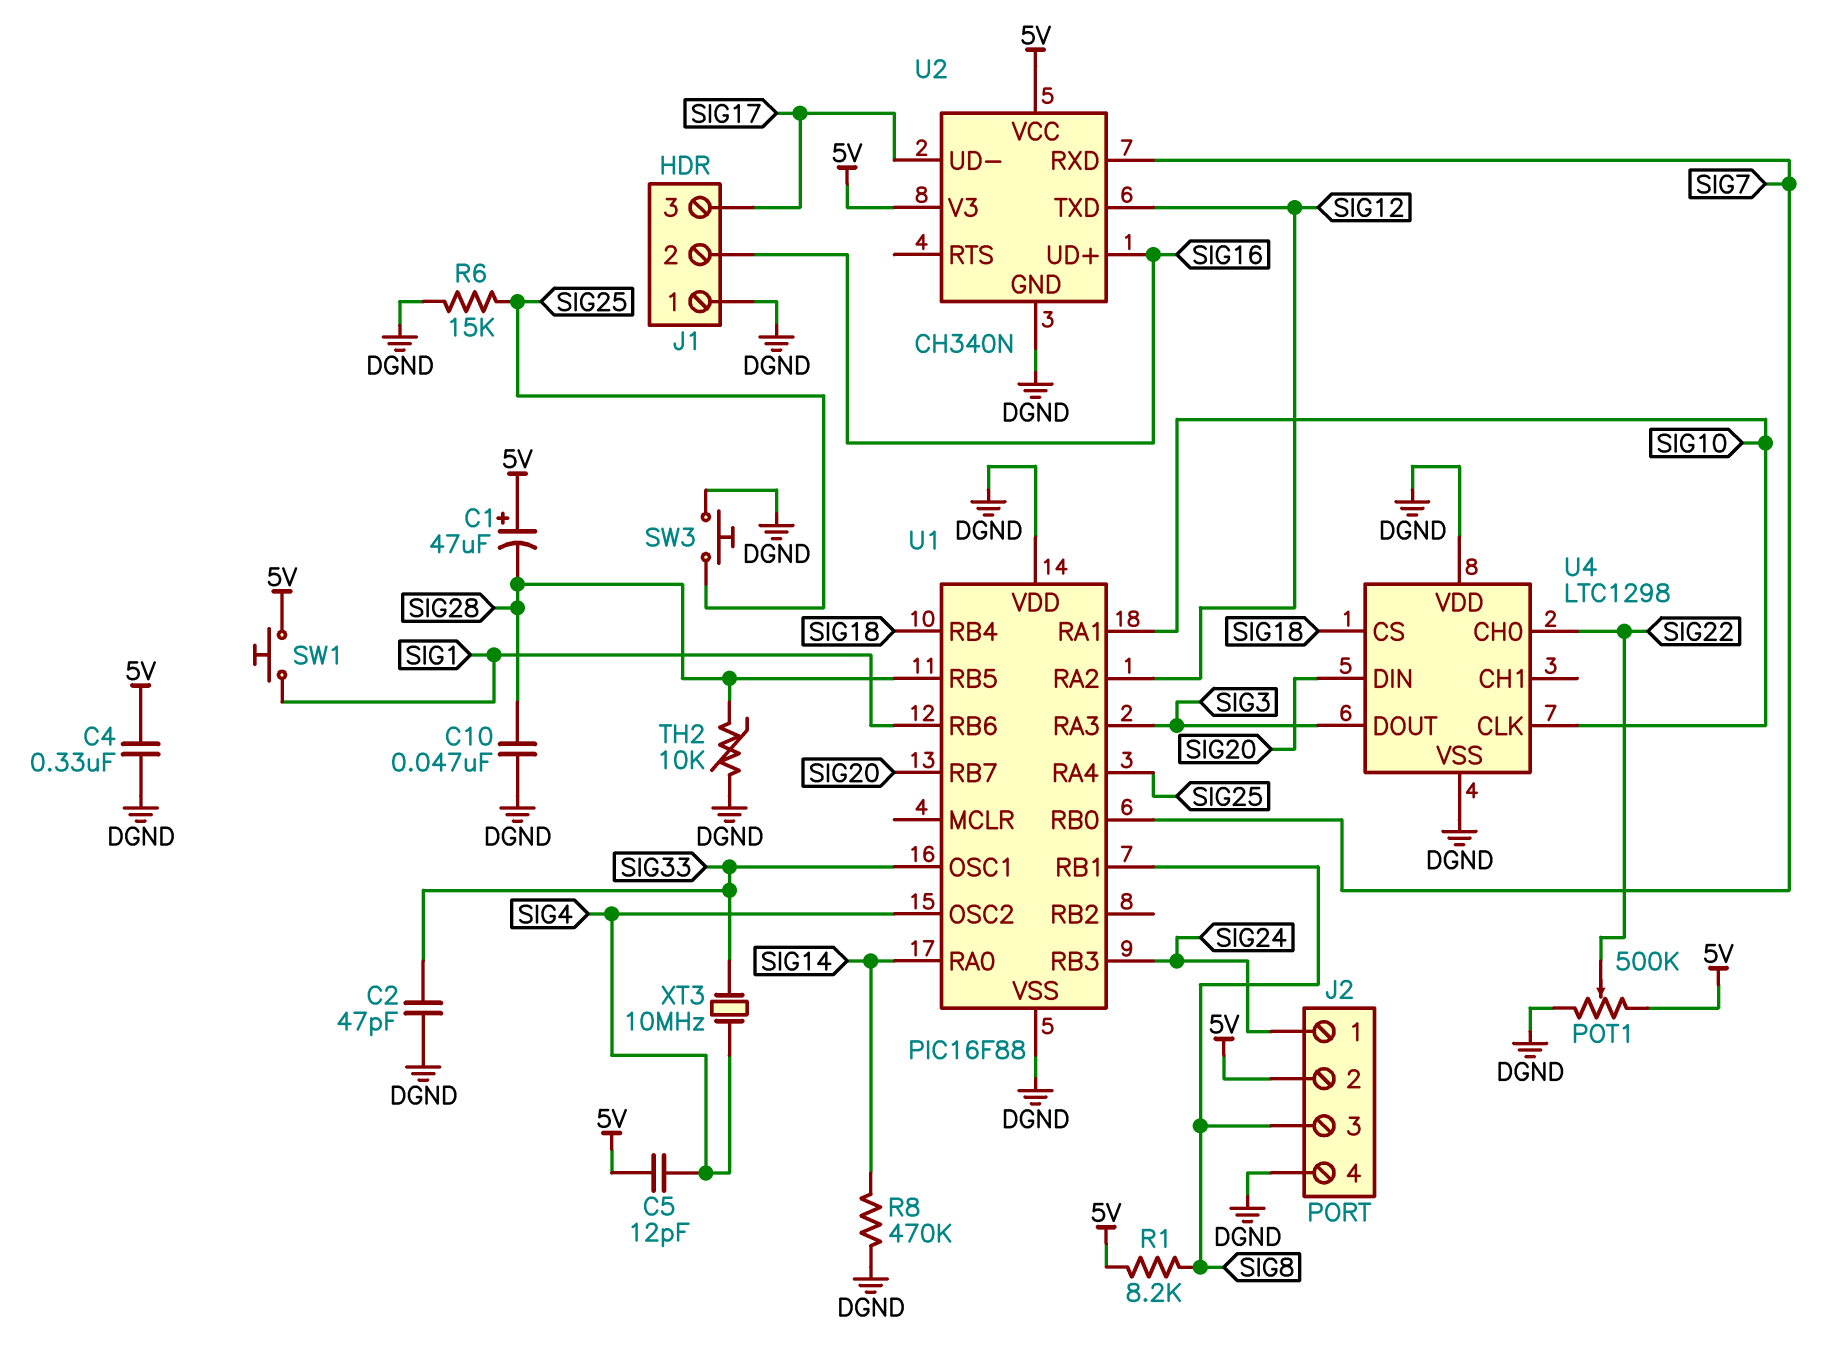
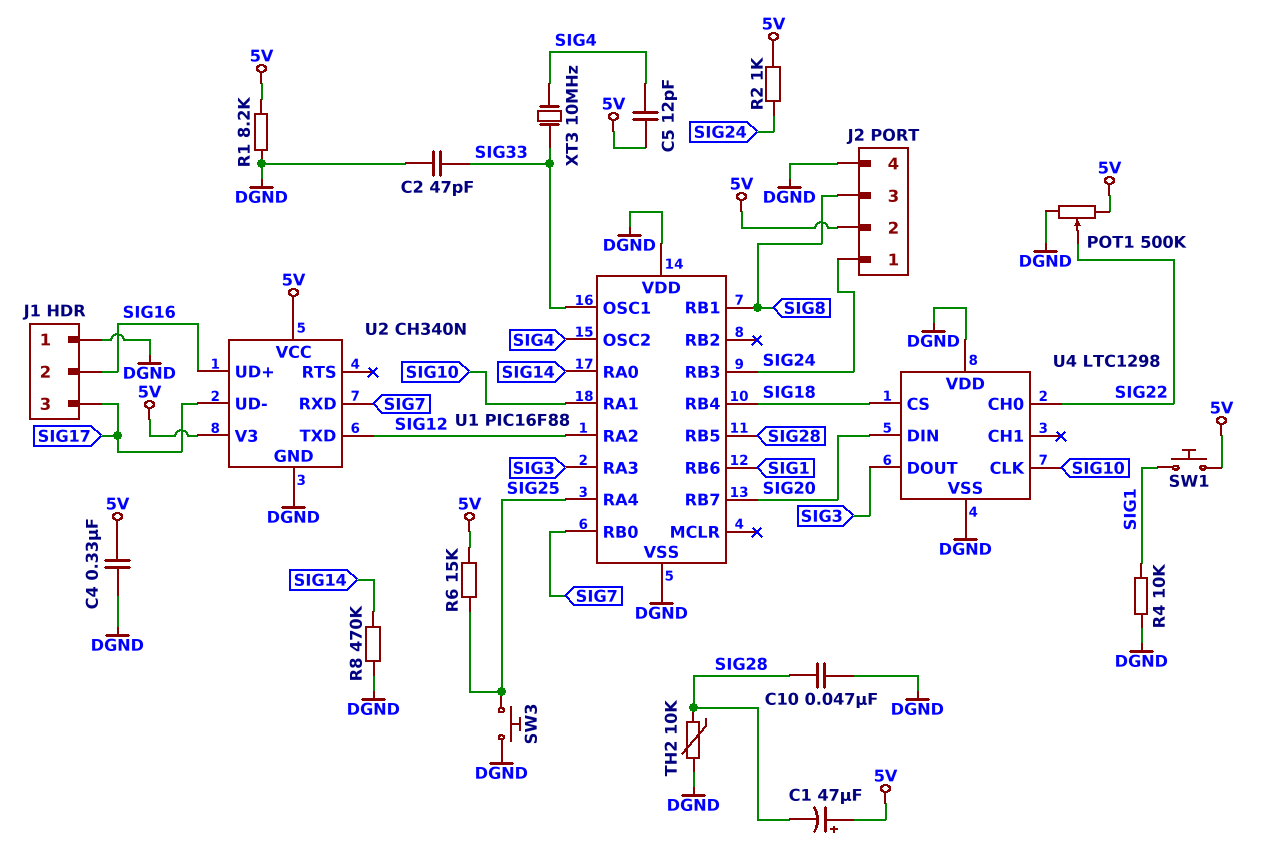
R1: 8.2k (5V, SIG8) -> 8.2k (5V, DGND)
R2: none -> 1k (5V, SIG24)
R4: none -> 10k (DGND, SIG1)
R6: 15k (DGND, SIG25) -> 15k (5V, SIG25)

